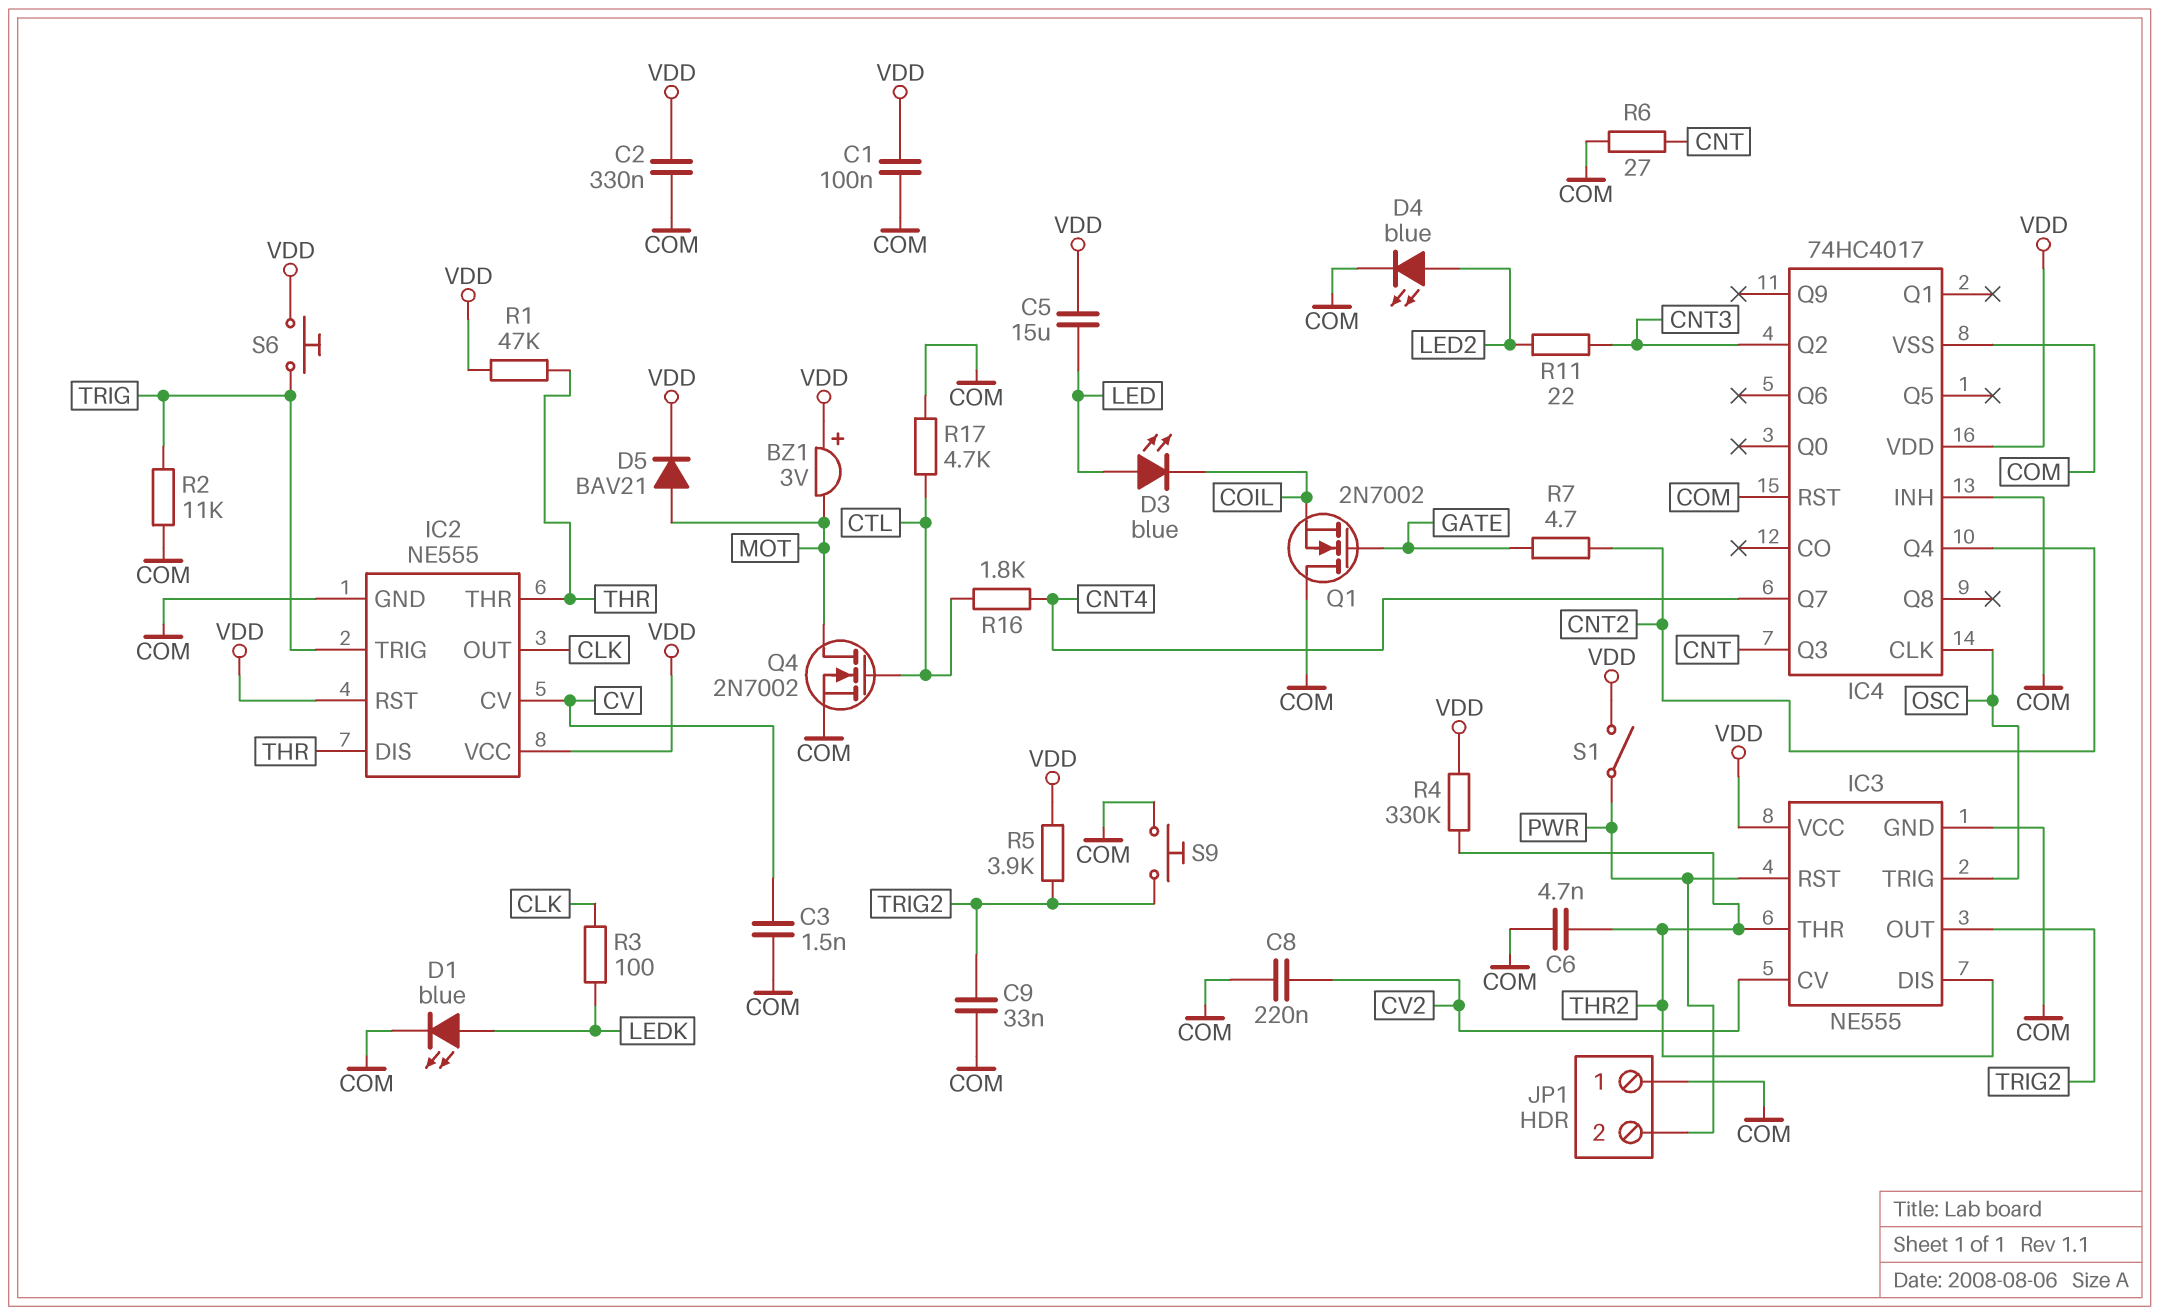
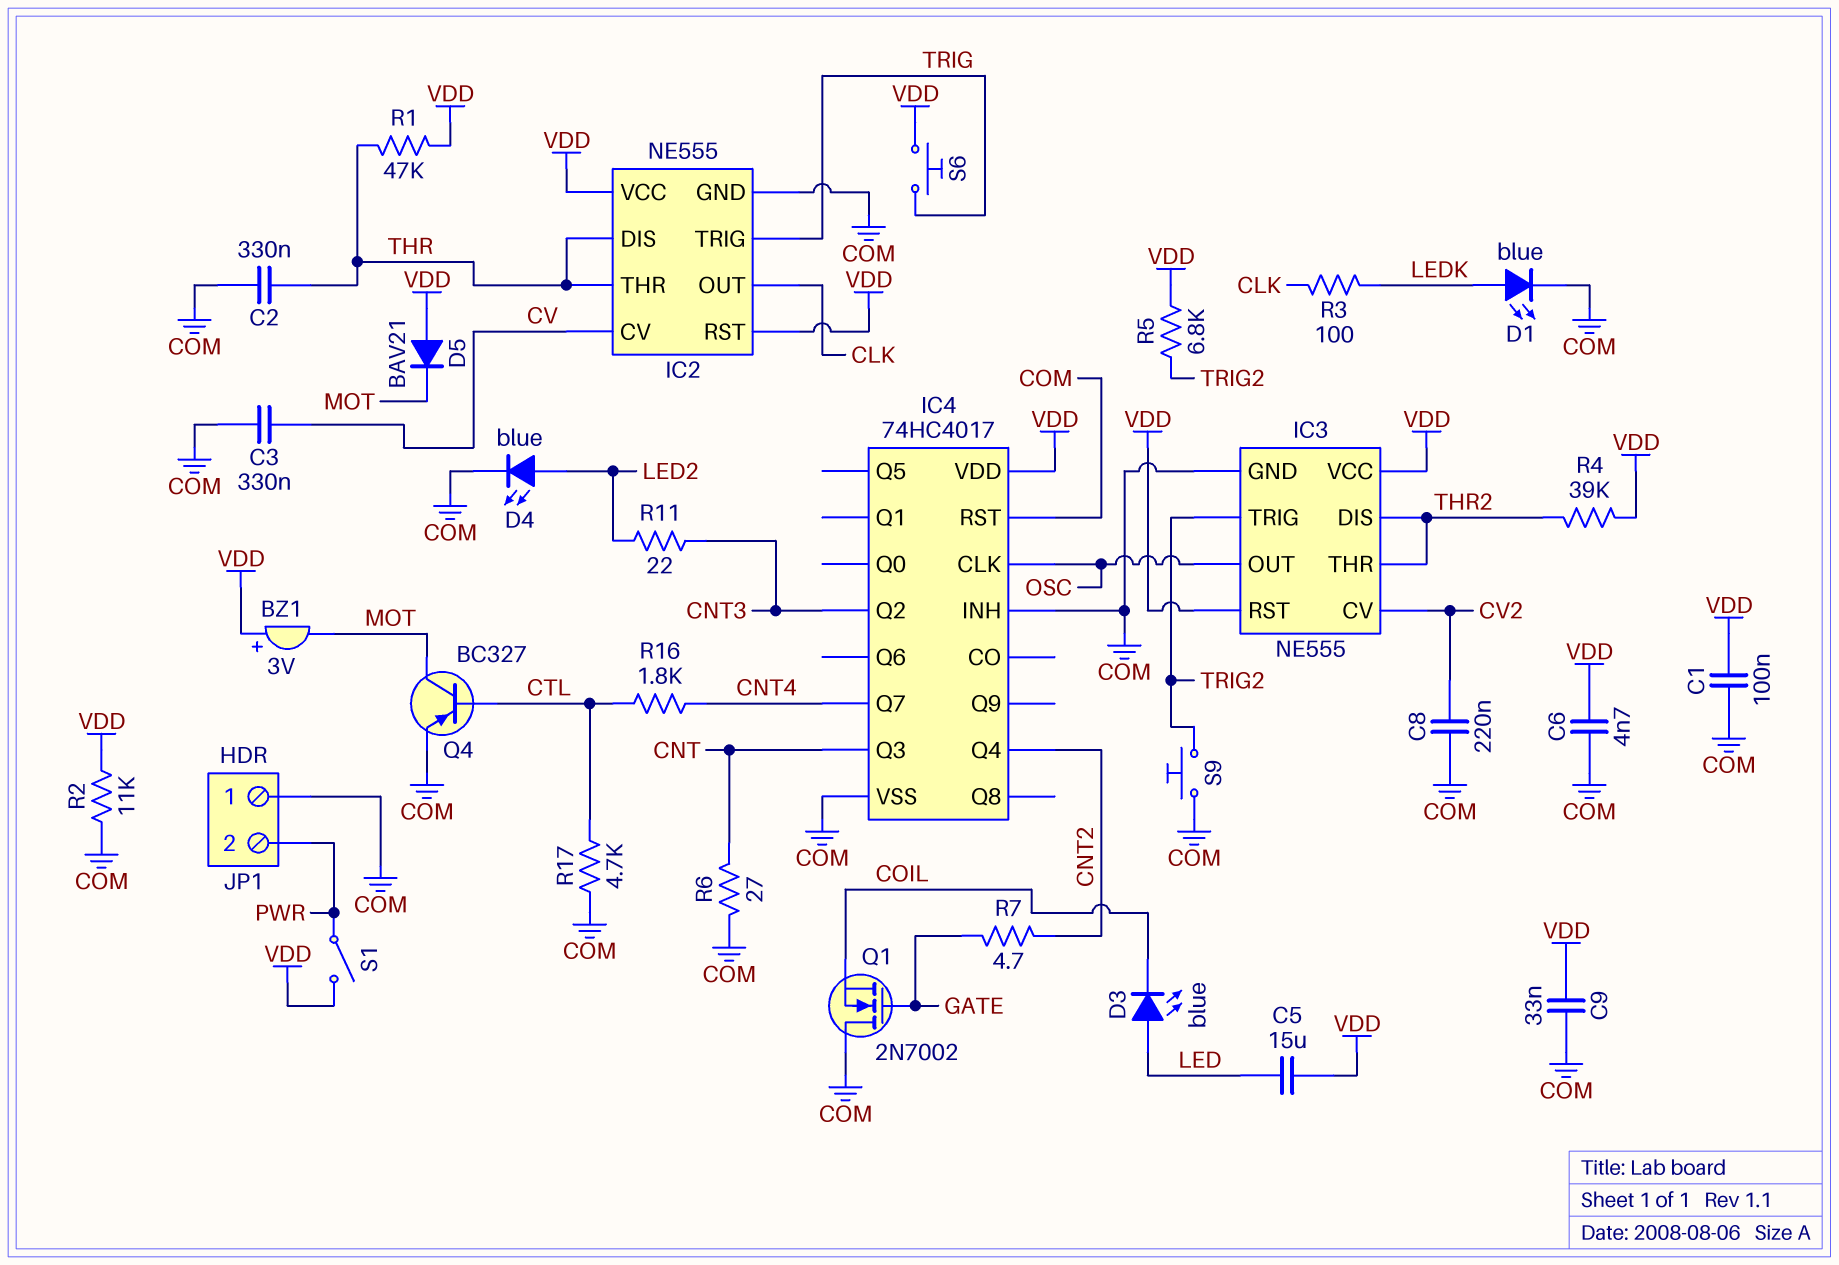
C2: 330nF (COM, VDD) -> 330nF (COM, THR)
C3: 1.5nF (COM, CV) -> 330nF (COM, CV)
C6: 4.7nF (COM, THR2) -> 4.7nF (COM, VDD)
C9: 33nF (COM, TRIG2) -> 33nF (COM, VDD)
D5: diode BAV21 (A MOT, K VDD) -> diode BAV21 (A VDD, K MOT)
IC3 pin OUT: TRIG2 -> OSC
IC3 pin RST: PWR -> VDD
IC3 pin TRIG: OSC -> TRIG2
Q4: NMOS 2N7002 (G CTL, D MOT, S COM) -> PNP BC327 (B CTL, C MOT, E COM)
R2: 11k (COM, TRIG) -> 11k (COM, VDD)
R4: 330k (THR2, VDD) -> 39k (THR2, VDD)
R5: 3.9k (TRIG2, VDD) -> 6.8k (TRIG2, VDD)

